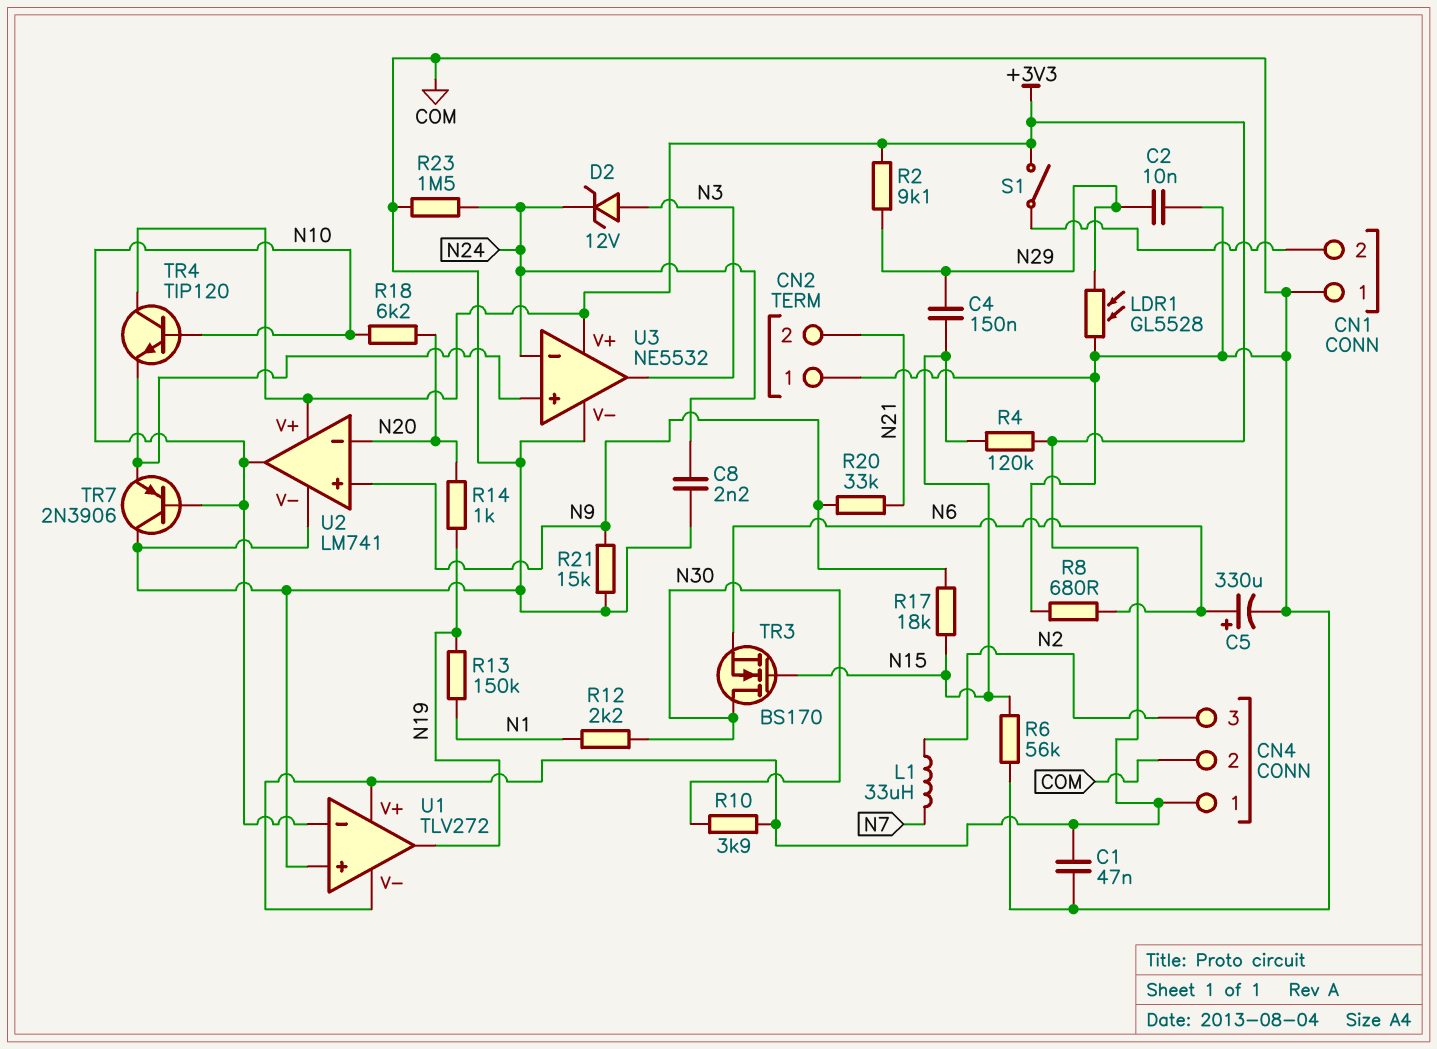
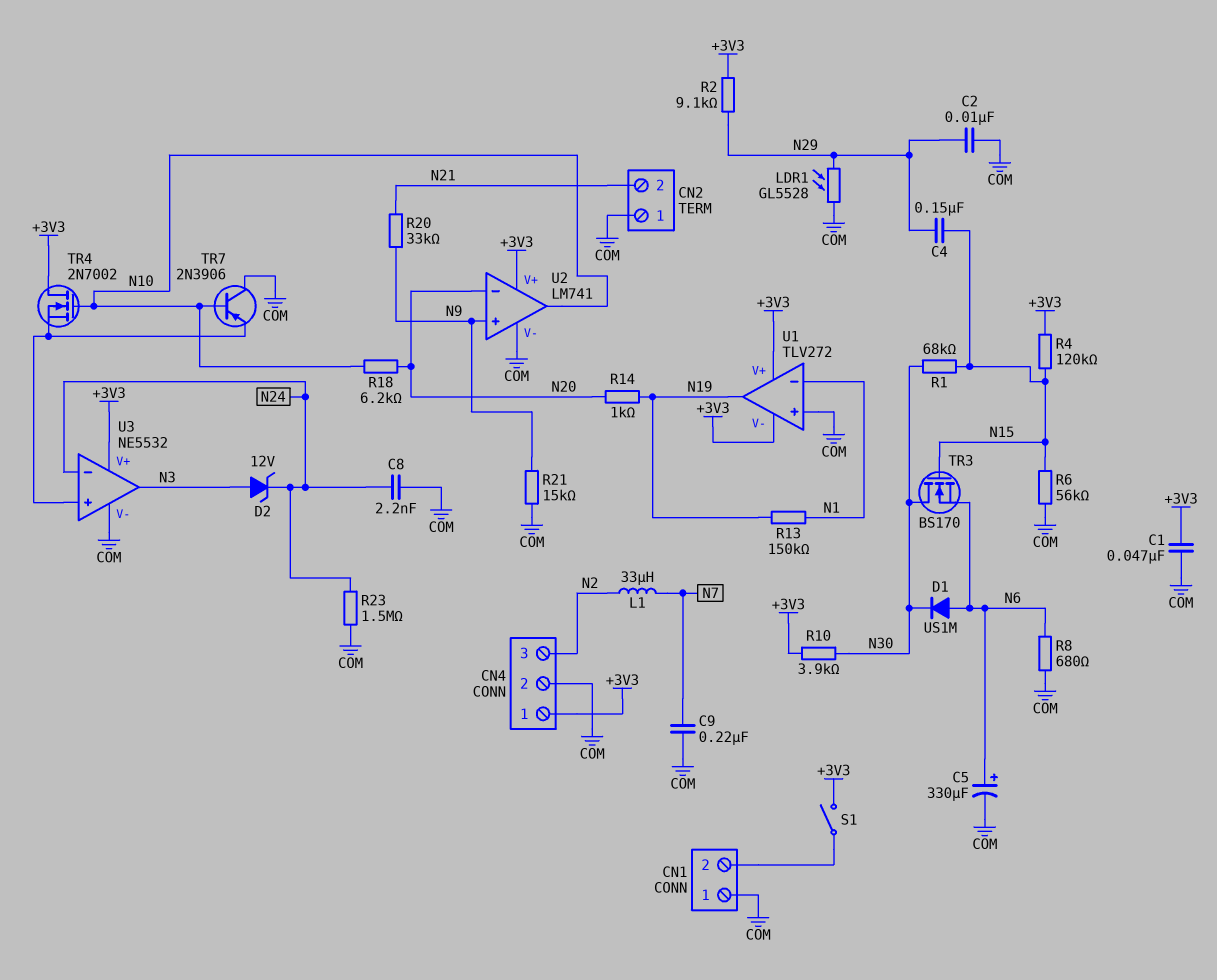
C9: none -> 220nF (COM, N7)
D1: none -> diode US1M (A N6, K N30)
R1: none -> 68k (N15, N30)
R12: 2.2k (N1, N30) -> none
R17: 18k (N9, N15) -> none
TR4: NPN TIP120 (B N10, C +3V3, E U3/in+) -> NMOS 2N7002 (G N10, D +3V3, S U3/in+)
U1 pin in-: N10 -> N1

